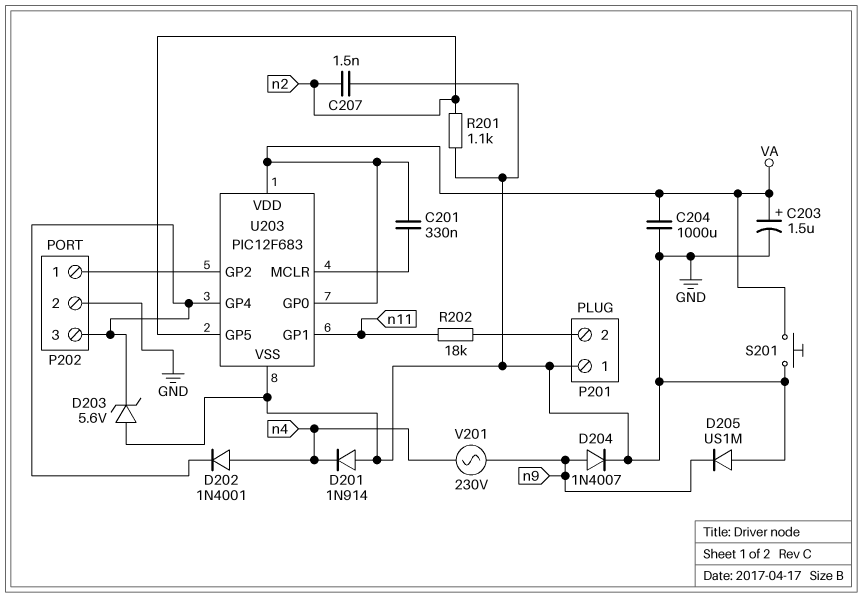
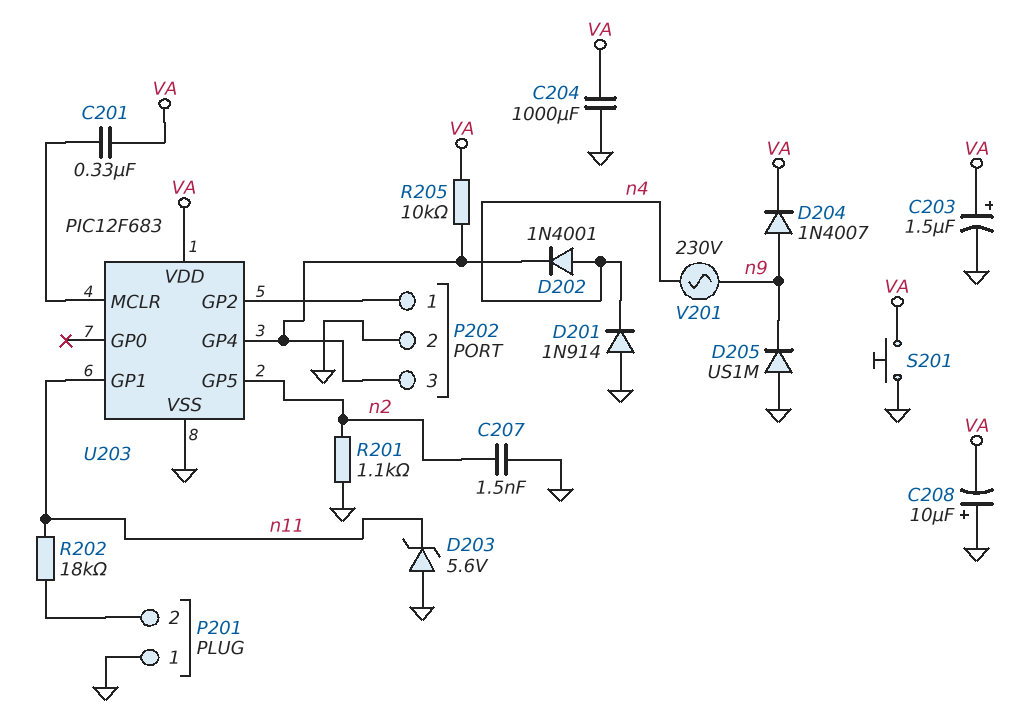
C208: none -> 10uF (plus GND, minus VA)
D203: zener 5.6V (A GND, K P202/3) -> zener 5.6V (A GND, K n11)
D204: diode 1N4007 (A n9, K GND) -> diode 1N4007 (A n9, K VA)
R205: none -> 10k (P202/3, VA)
U203 pin GP0: VA -> none

